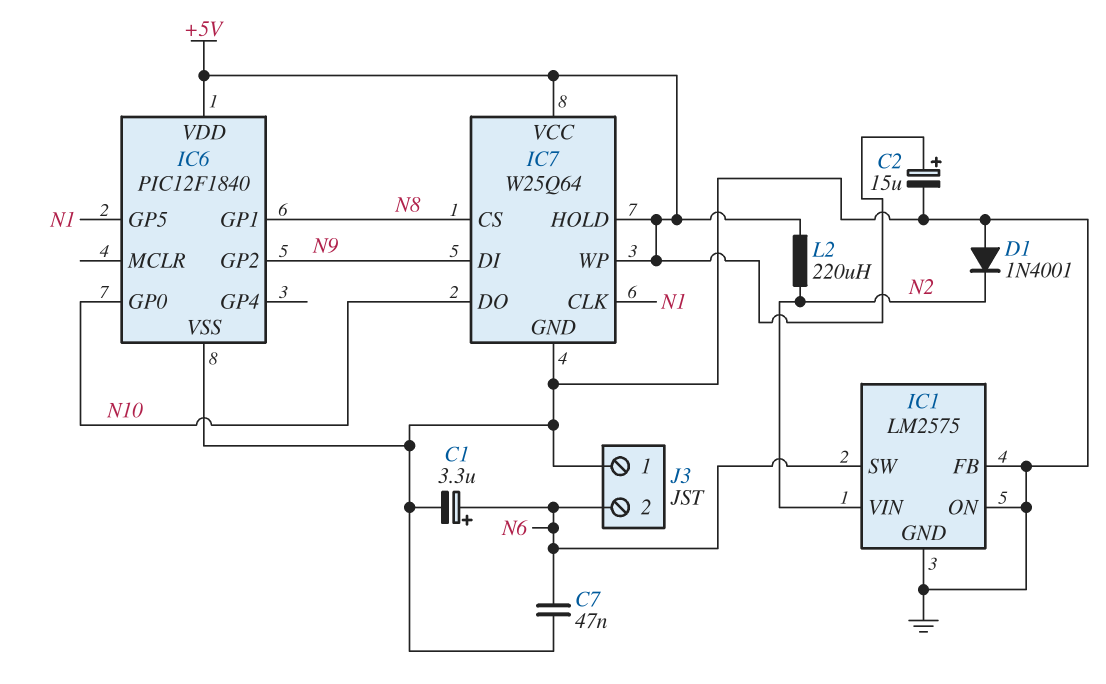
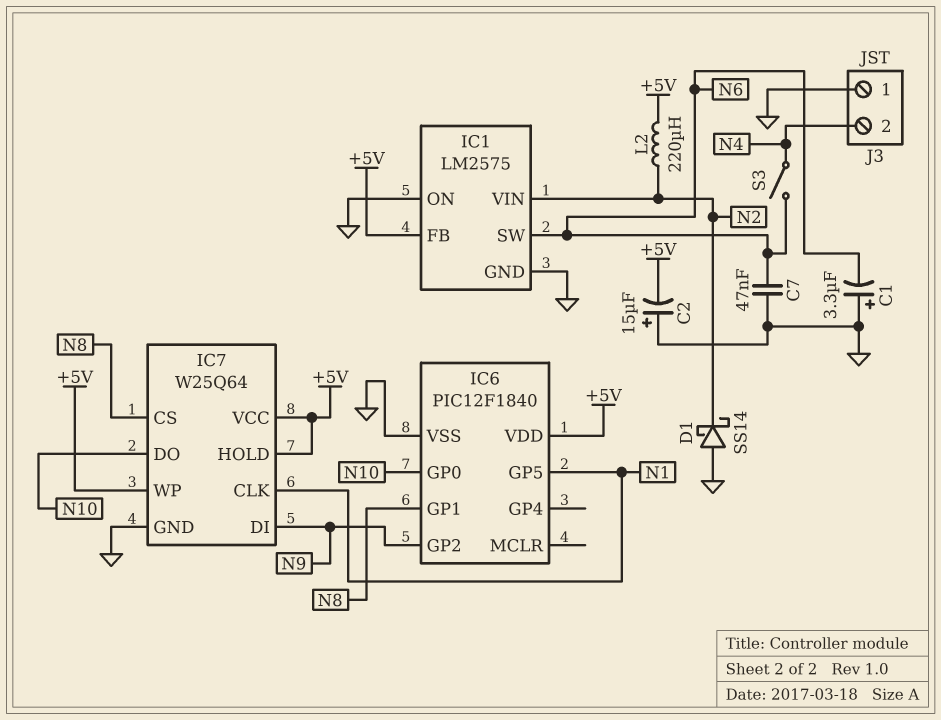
C1: 3.3uF (plus N6, minus GND) -> 3.3uF (plus GND, minus N6)
C2: 15uF (plus +5V, minus GND) -> 15uF (plus GND, minus +5V)
D1: diode 1N4001 (A GND, K N2) -> schottky SS14 (A GND, K N2)
IC1 pin FB: GND -> +5V
J3 pin 2: N6 -> N4
S3: none -> switch (N4, N6)

